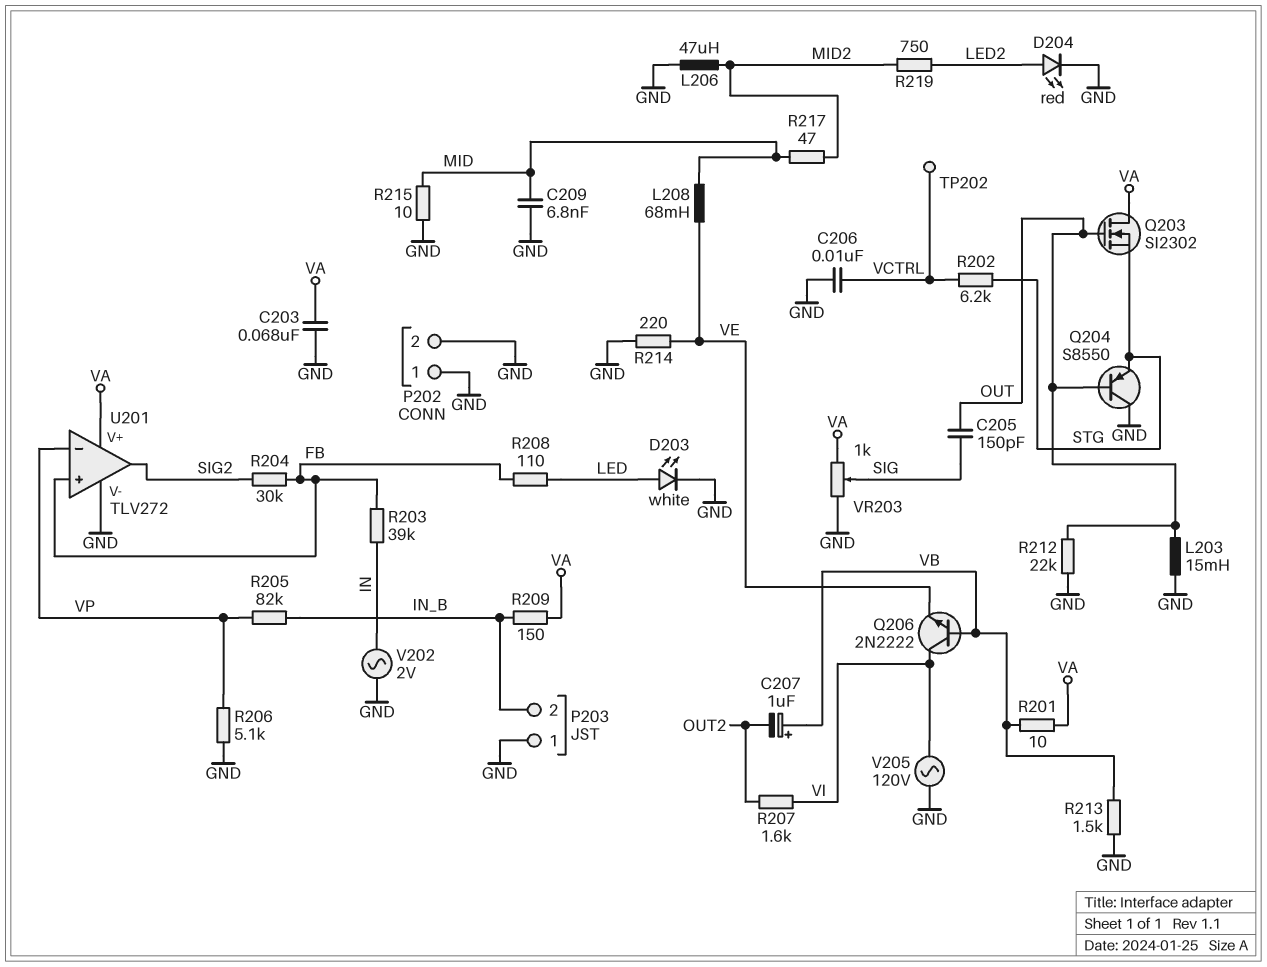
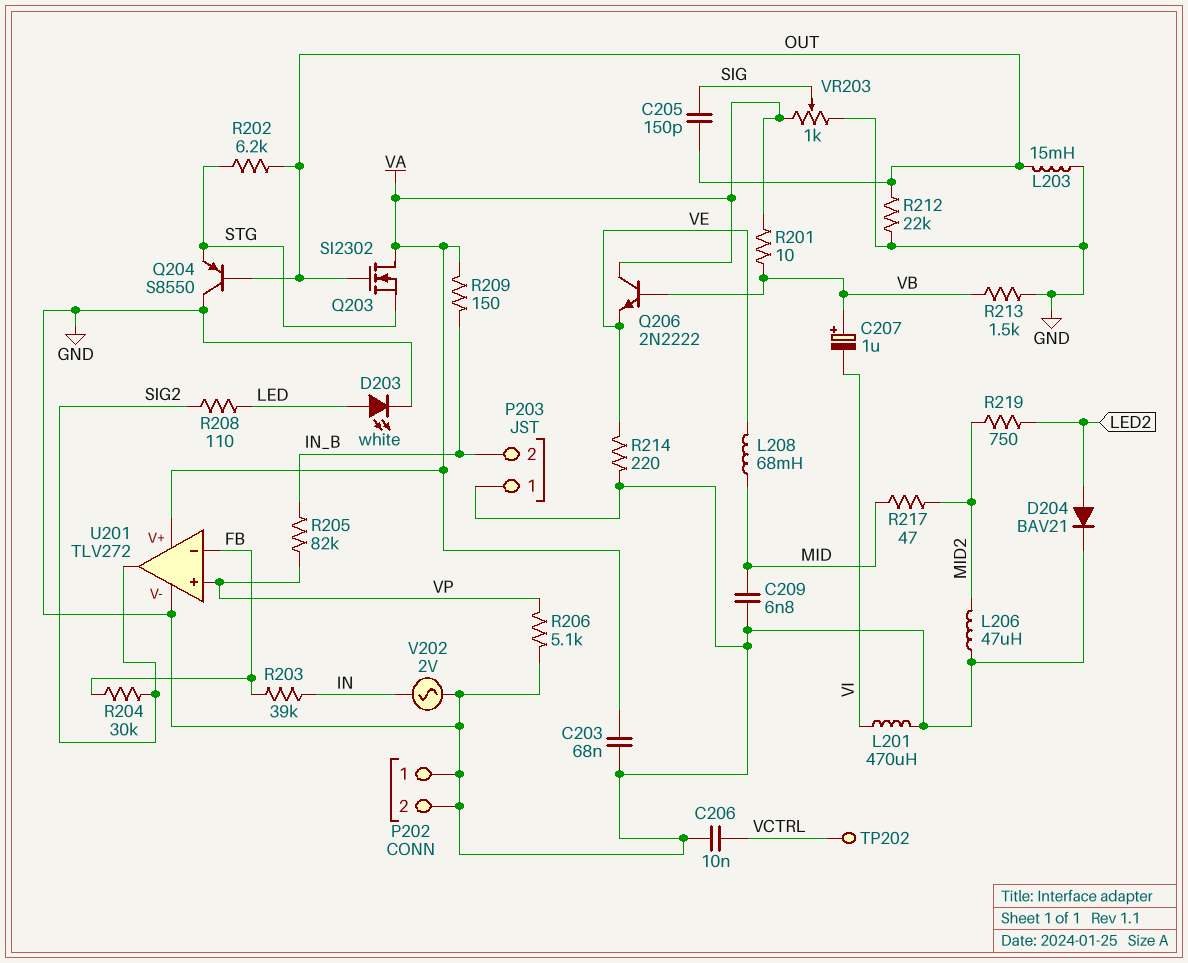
C207: 1uF (plus VB, minus OUT2) -> 1uF (plus VB, minus VI)
D204: LED red (A LED2, K GND) -> diode BAV21 (A LED2, K GND)
L201: none -> 470uH (GND, VI)
Q206: NPN 2N2222 (B VB, C VI, E VE) -> NPN 2N2222 (B VB, C VA, E VE)
R202: 6.2k (STG, VCTRL) -> 6.2k (OUT, STG)
R207: 1.6k (OUT2, VI) -> none
R208: 110 (FB, LED) -> 110 (LED, SIG2)
R215: 10 (GND, MID) -> none
U201 pin in+: FB -> VP
U201 pin in-: VP -> FB
V205: AC 120V (GND, VI) -> none

